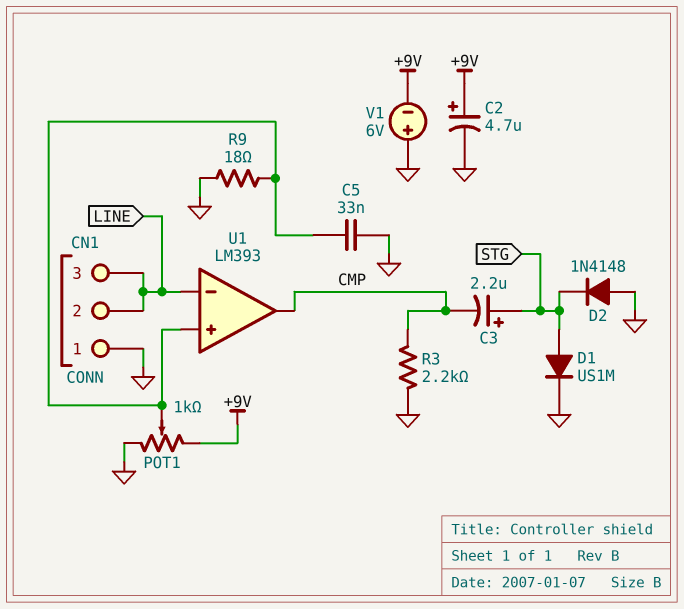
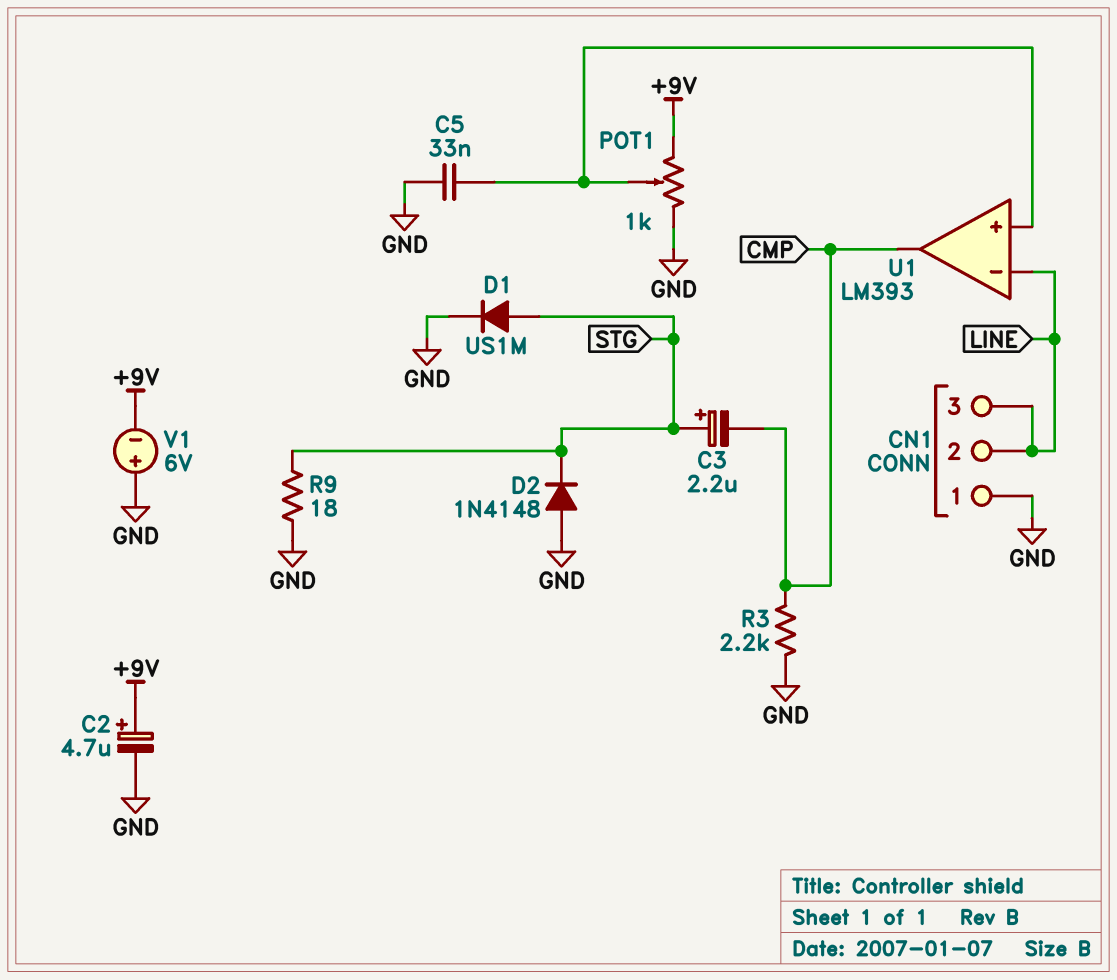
R9: 18 (GND, U1/in+) -> 18 (GND, STG)

